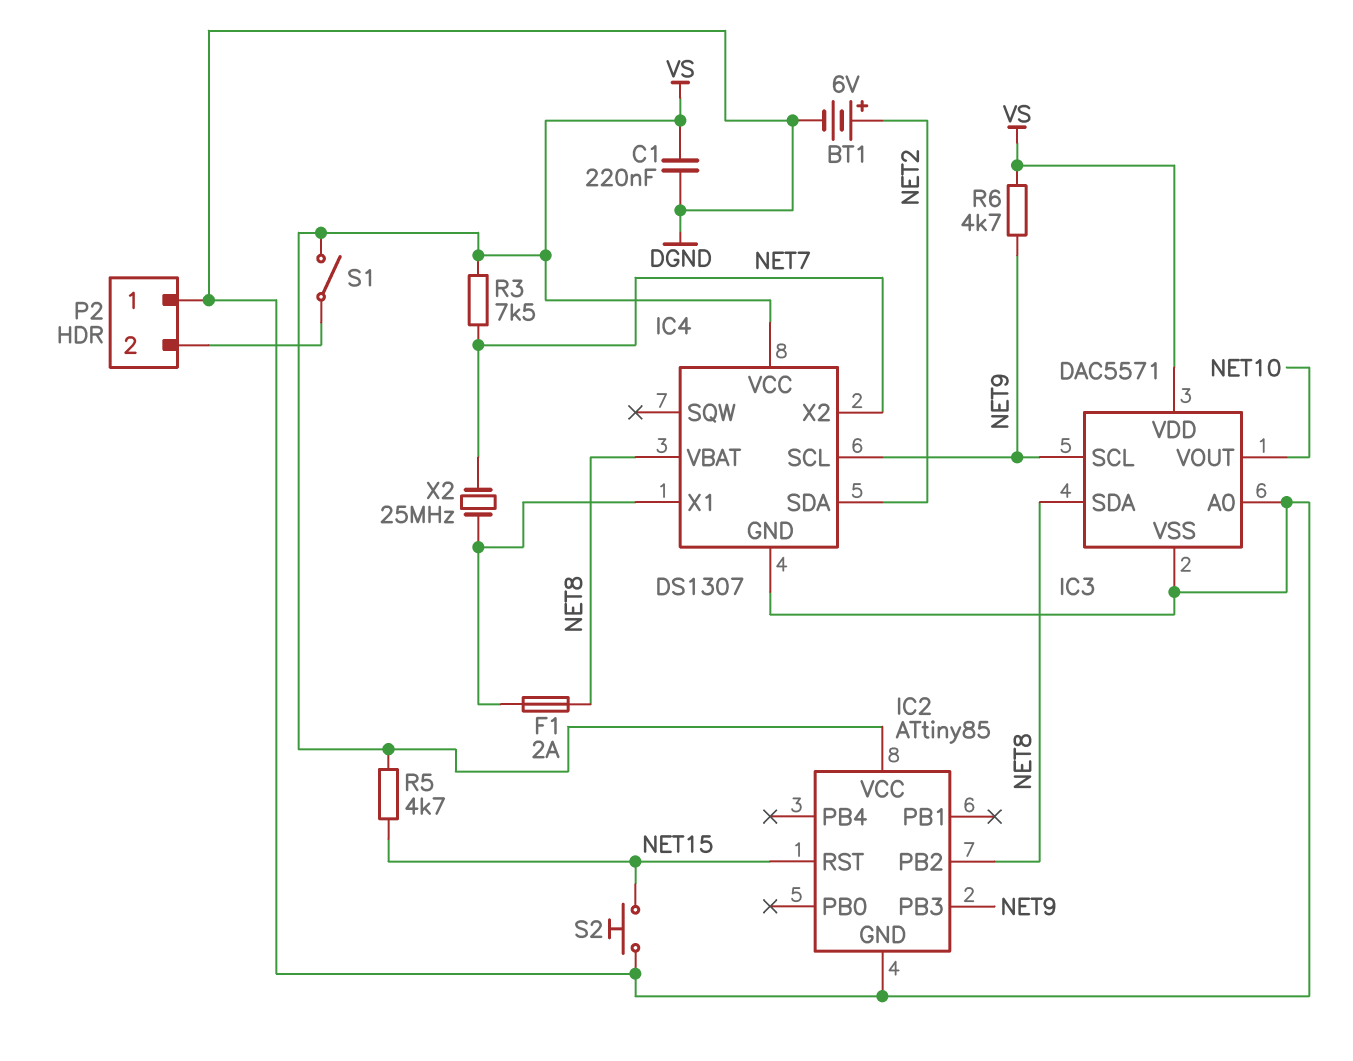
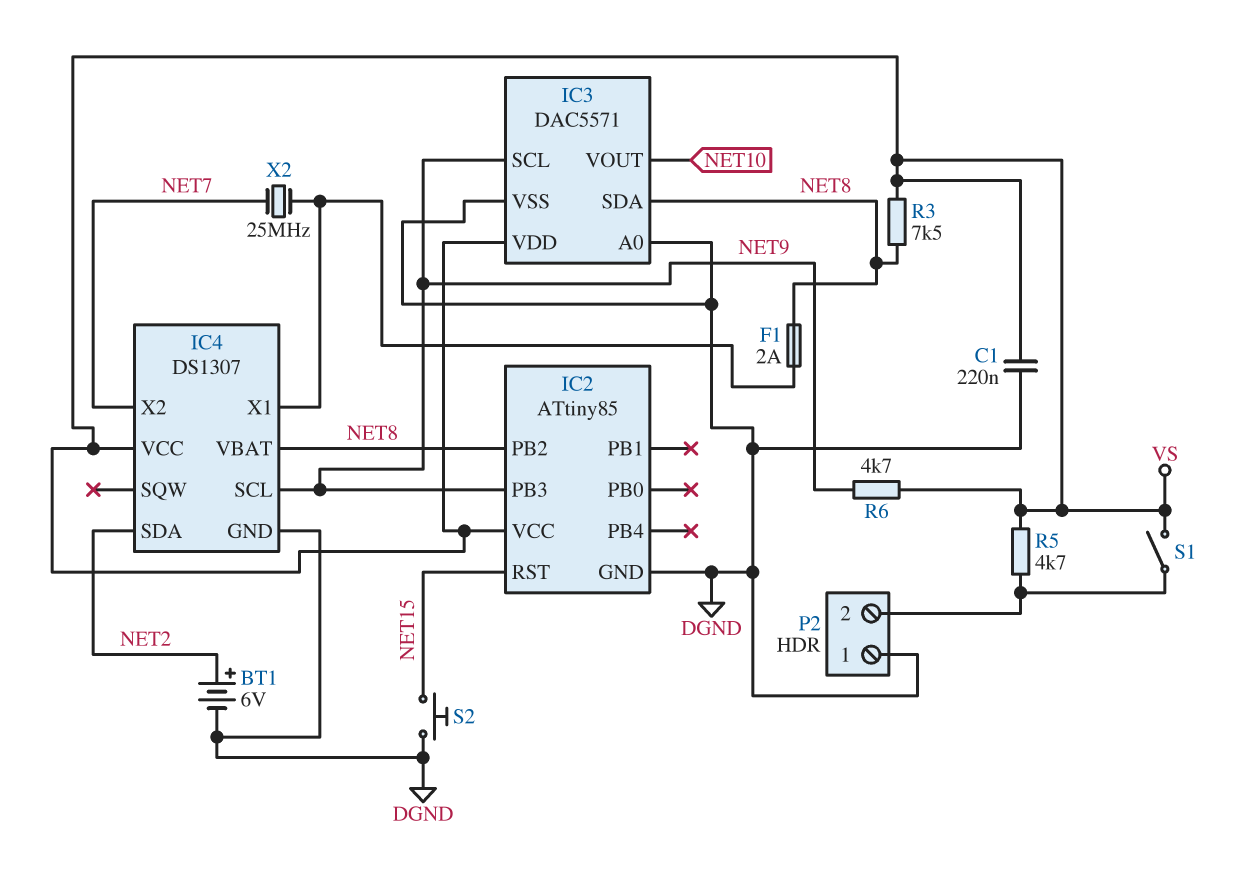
R3: 7.5k (NET7, VS) -> 7.5k (NET8, VS)
R5: 4.7k (NET15, VS) -> 4.7k (P2/2, VS)

